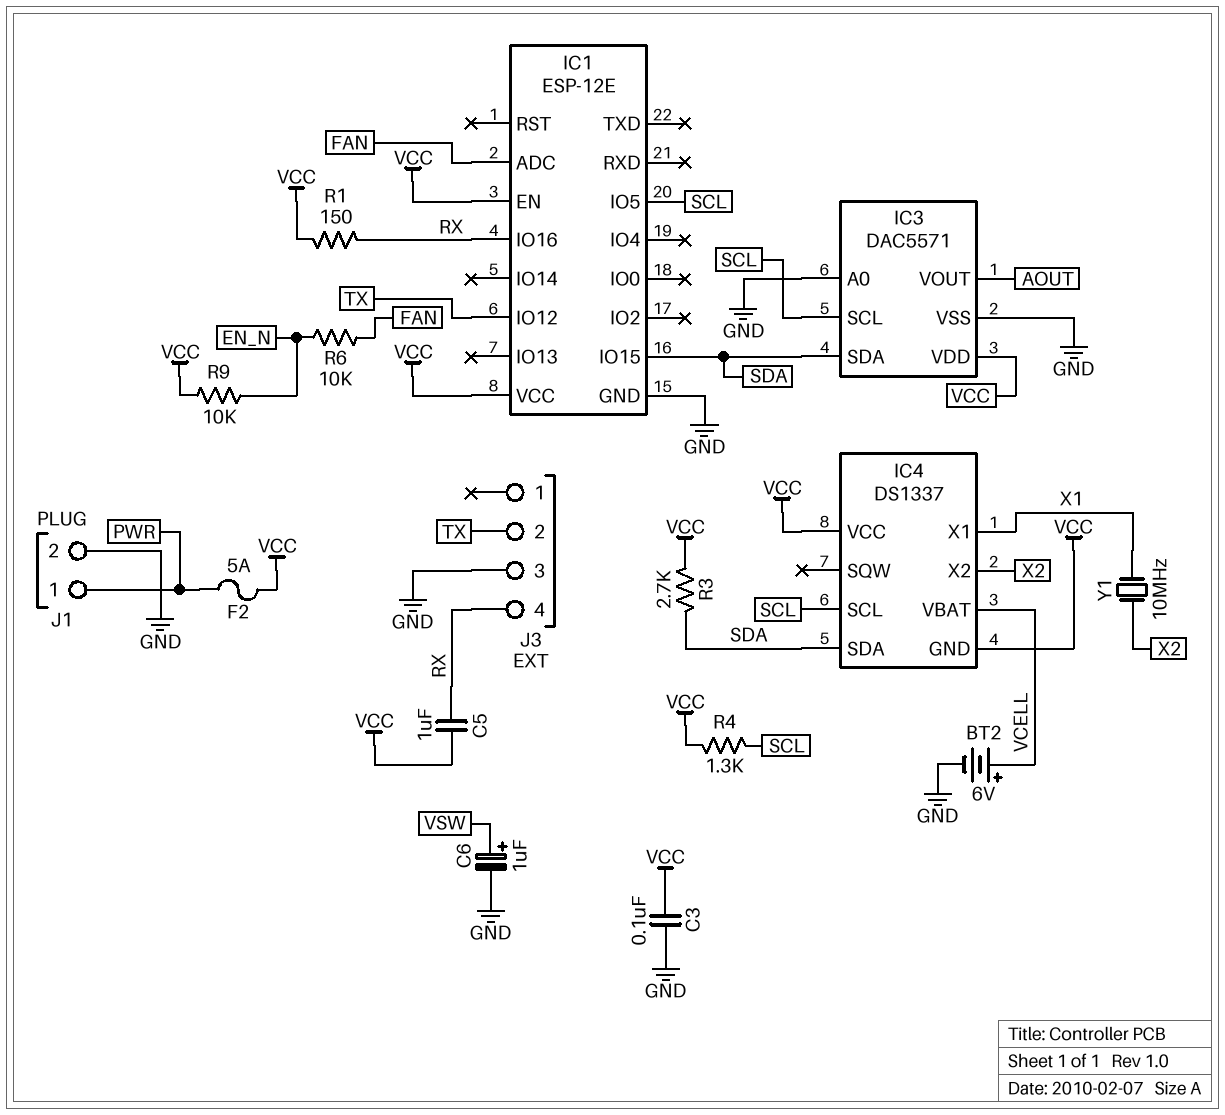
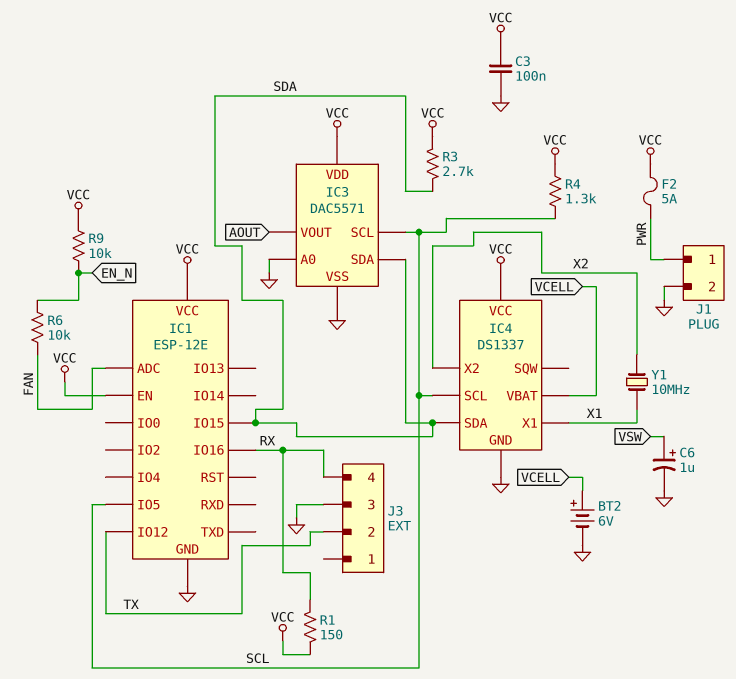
C5: 1uF (RX, VCC) -> none
IC4 pin GND: VCC -> GND

